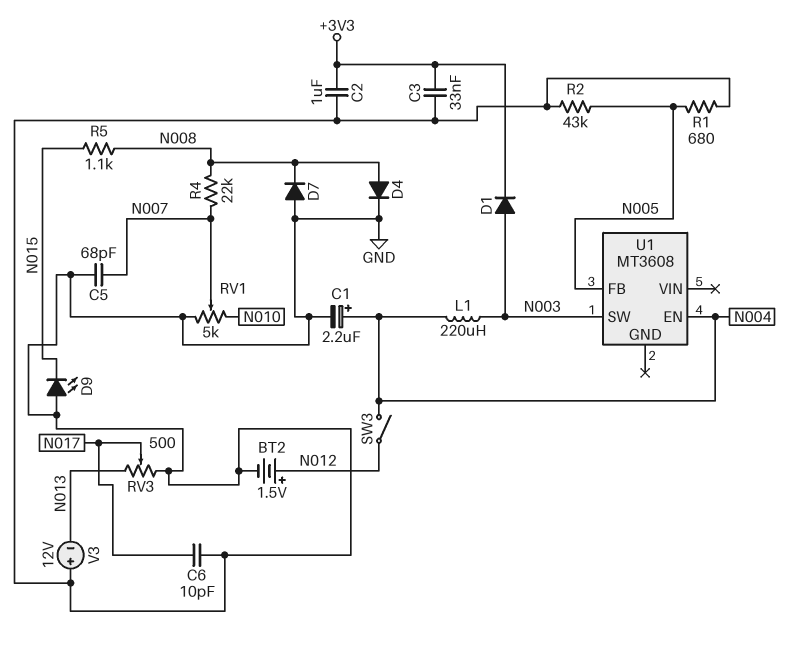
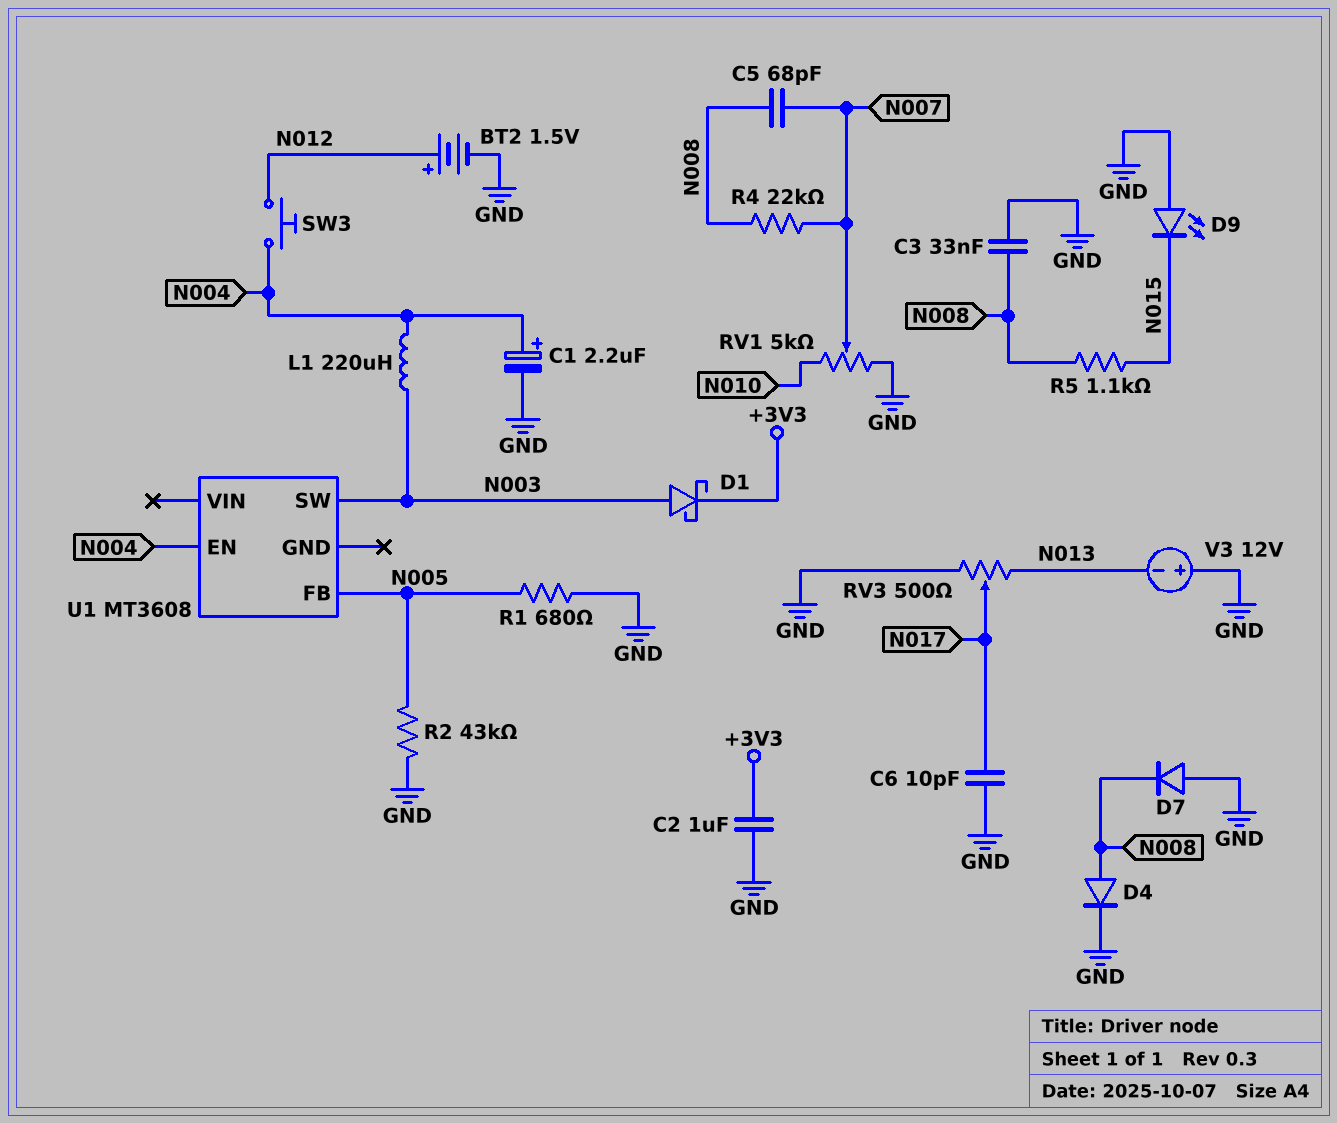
C3: 33nF (+3V3, GND) -> 33nF (GND, N008)
C5: 68pF (GND, N007) -> 68pF (N007, N008)
D1: diode (A N003, K +3V3) -> schottky (A N003, K +3V3)
SW3: switch (N004, N012) -> button (N004, N012)

